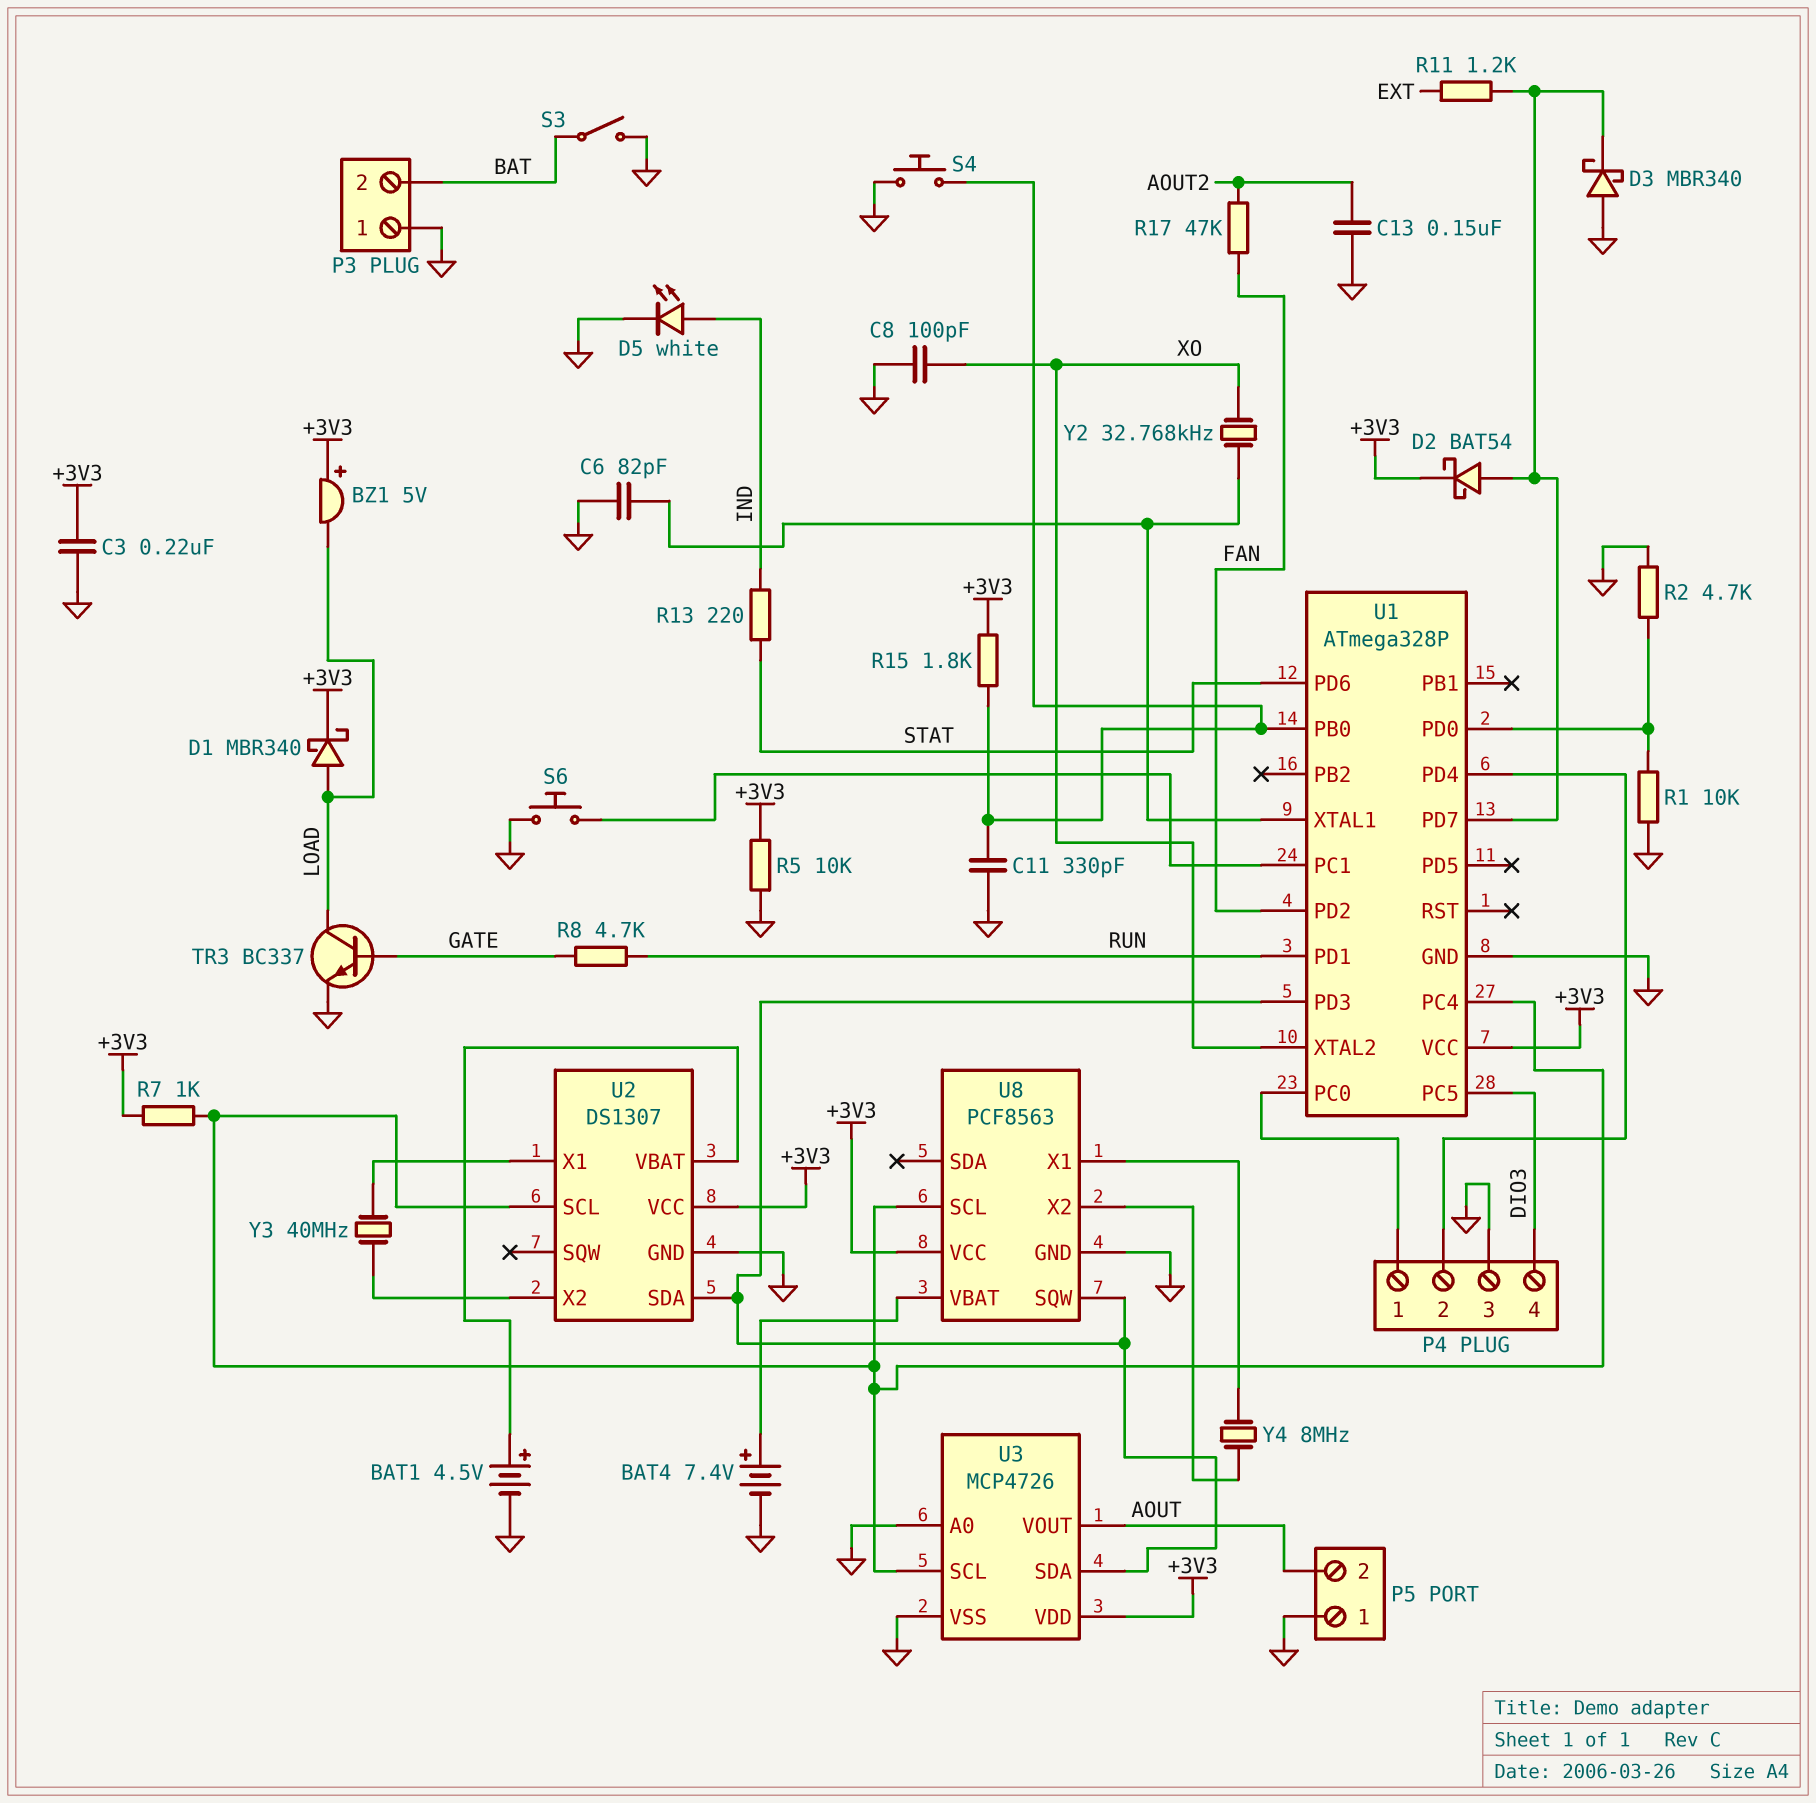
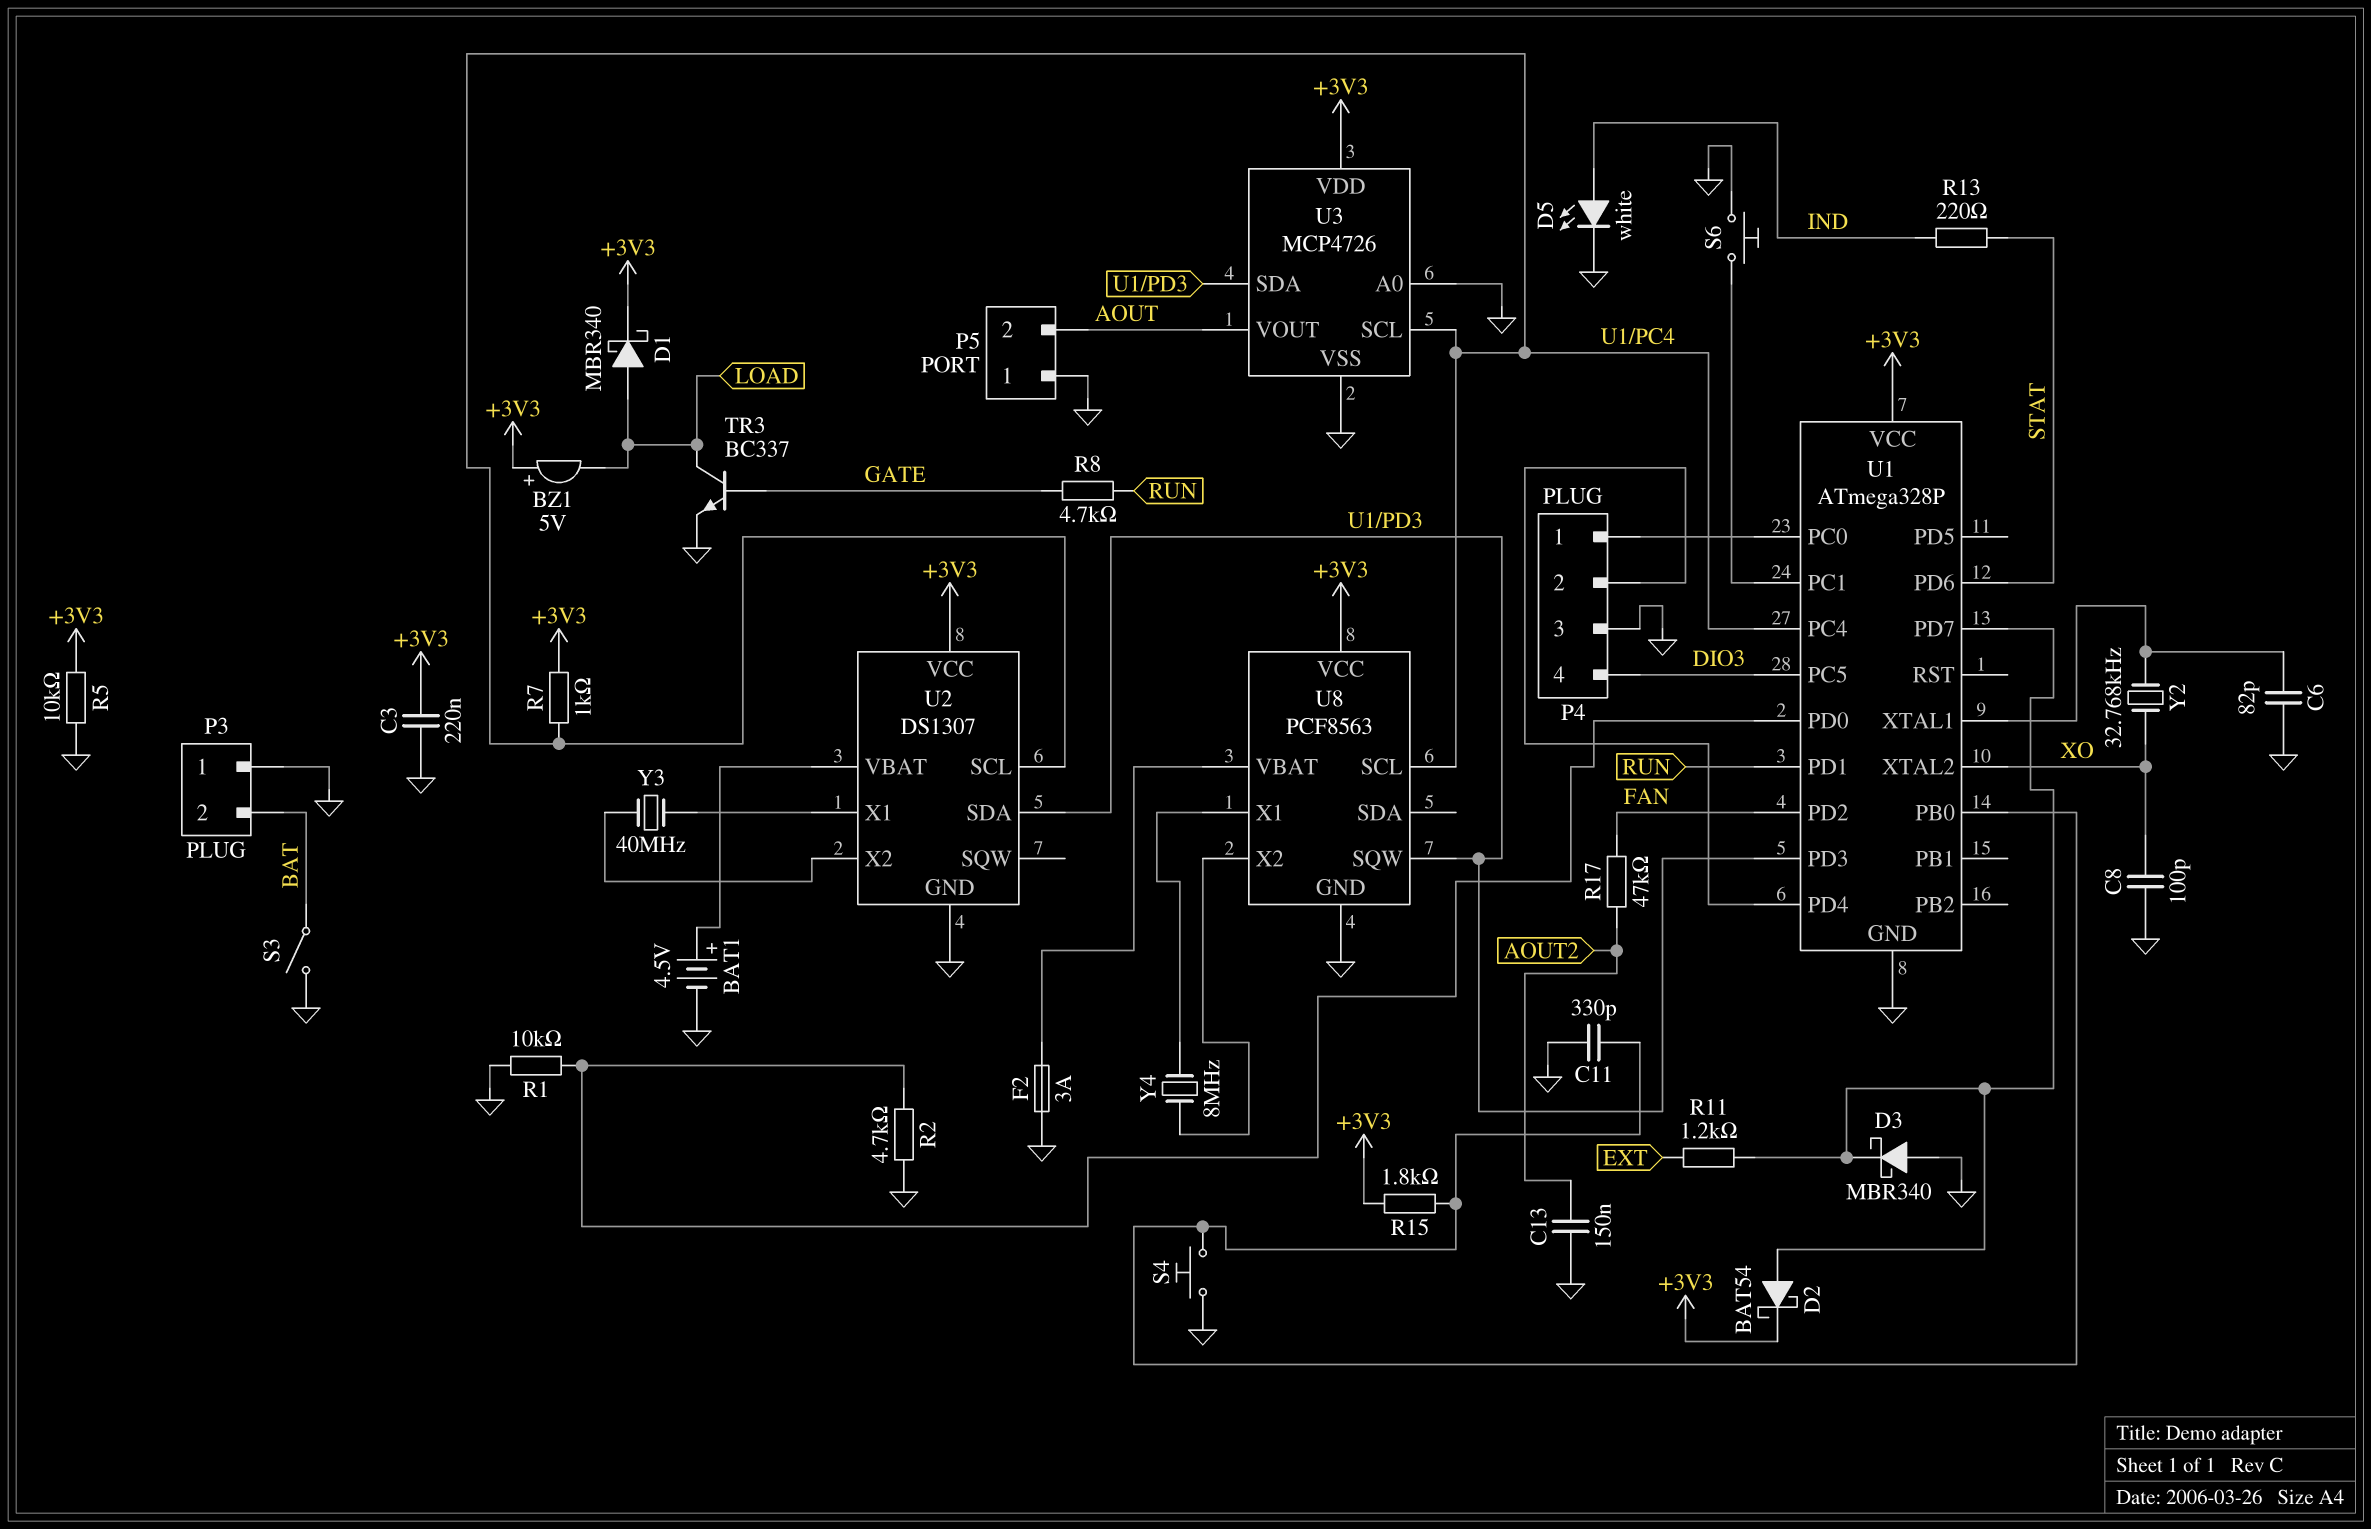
BAT4: 7.4V (plus U8/VBAT, minus GND) -> none
F2: none -> 3A (GND, U8/VBAT)

